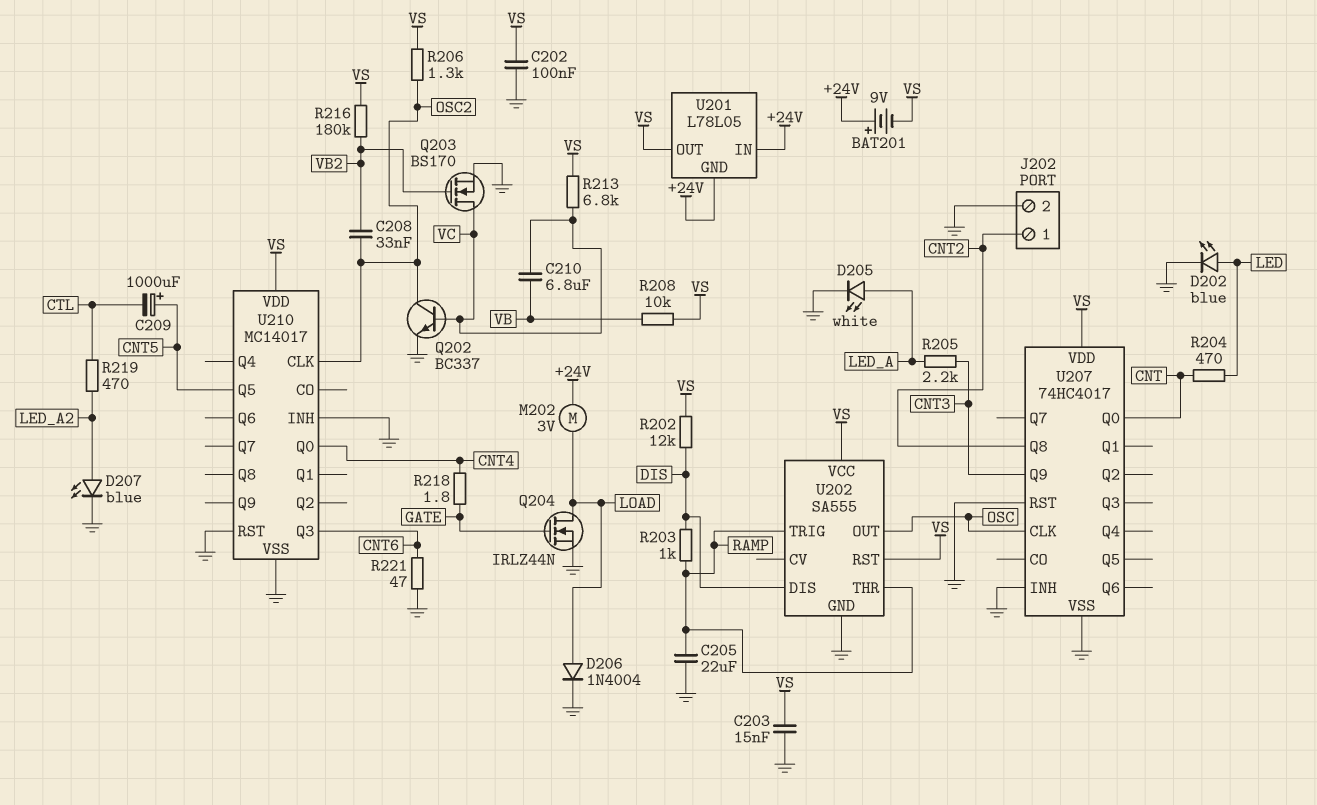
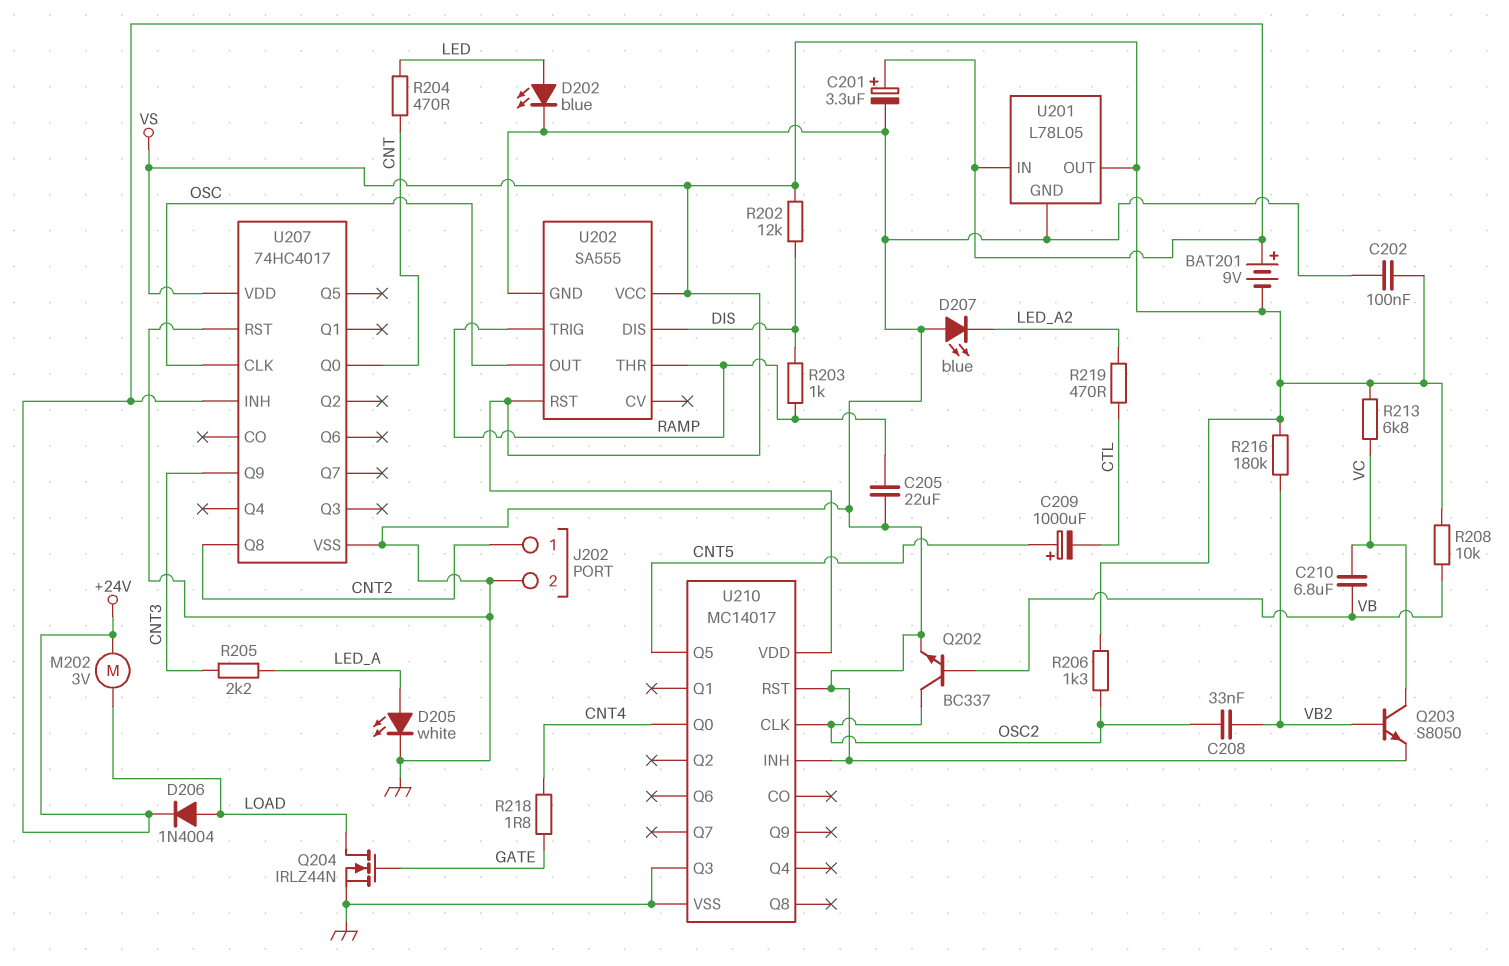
C201: none -> 3.3uF (plus +24V, minus GND)
C203: 15nF (GND, VS) -> none
D206: diode 1N4004 (A LOAD, K GND) -> diode 1N4004 (A LOAD, K +24V)
D207: LED blue (A LED_A2, K GND) -> LED blue (A GND, K LED_A2)
Q202: NPN BC337 (B VC, C OSC2, E GND) -> NPN BC337 (B VB, C OSC2, E GND)
Q203: NMOS BS170 (G VB2, D VC, S GND) -> NPN S8050 (B VB2, C VC, E GND)
R221: 47 (CNT6, GND) -> none
U201 pin GND: +24V -> GND
U207 pin INH: GND -> +24V
U210 pin Q3: CNT6 -> GND

